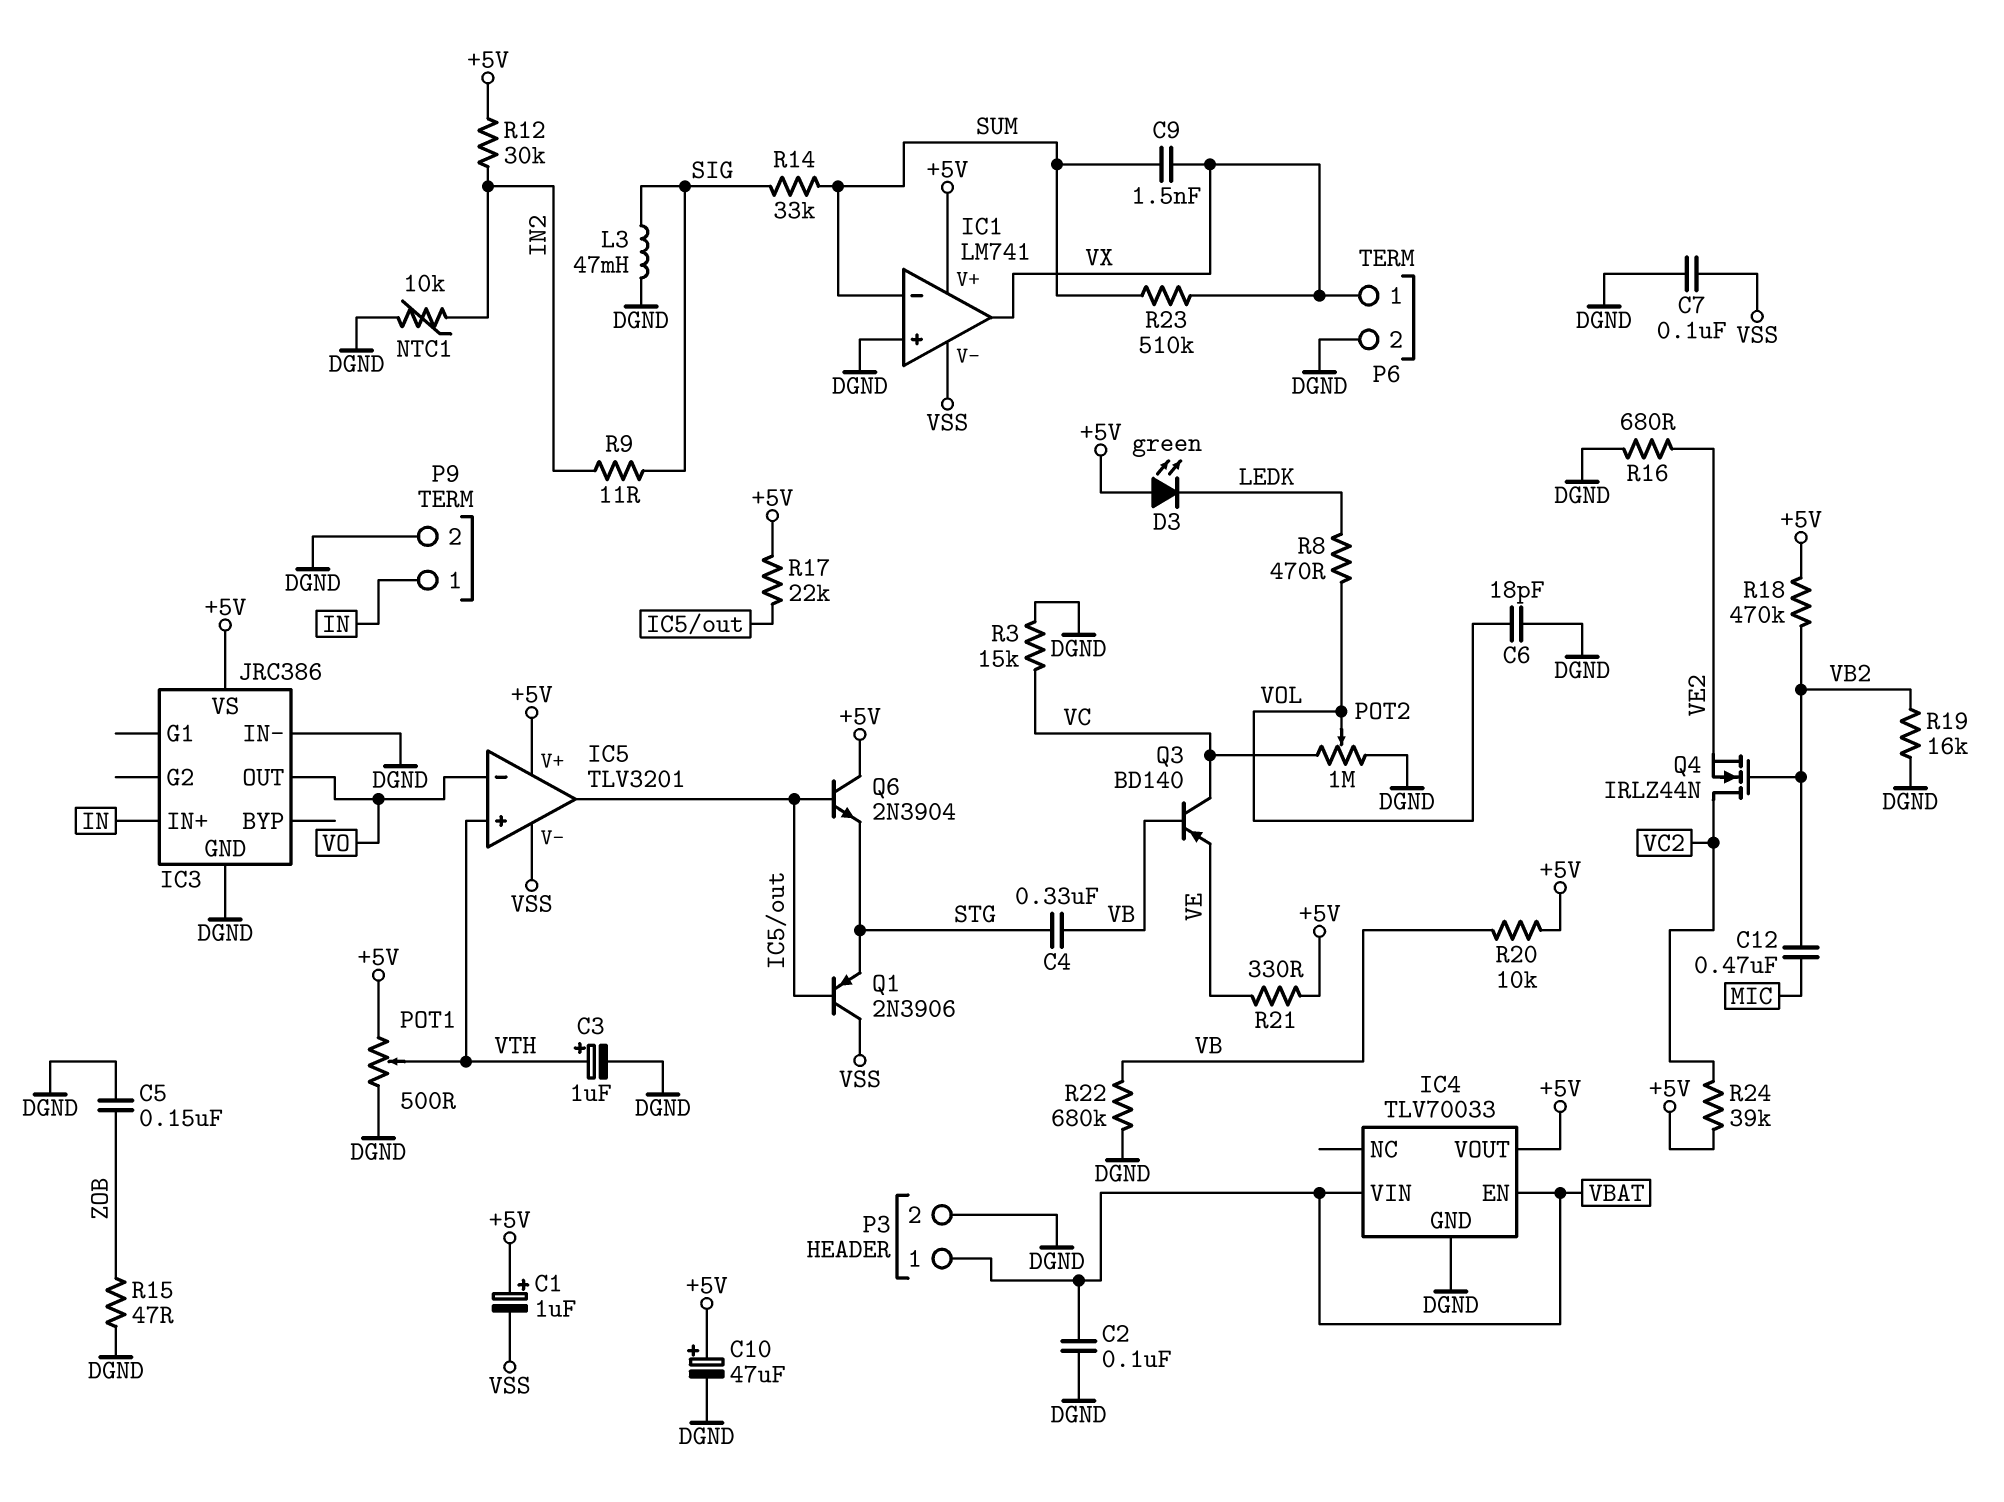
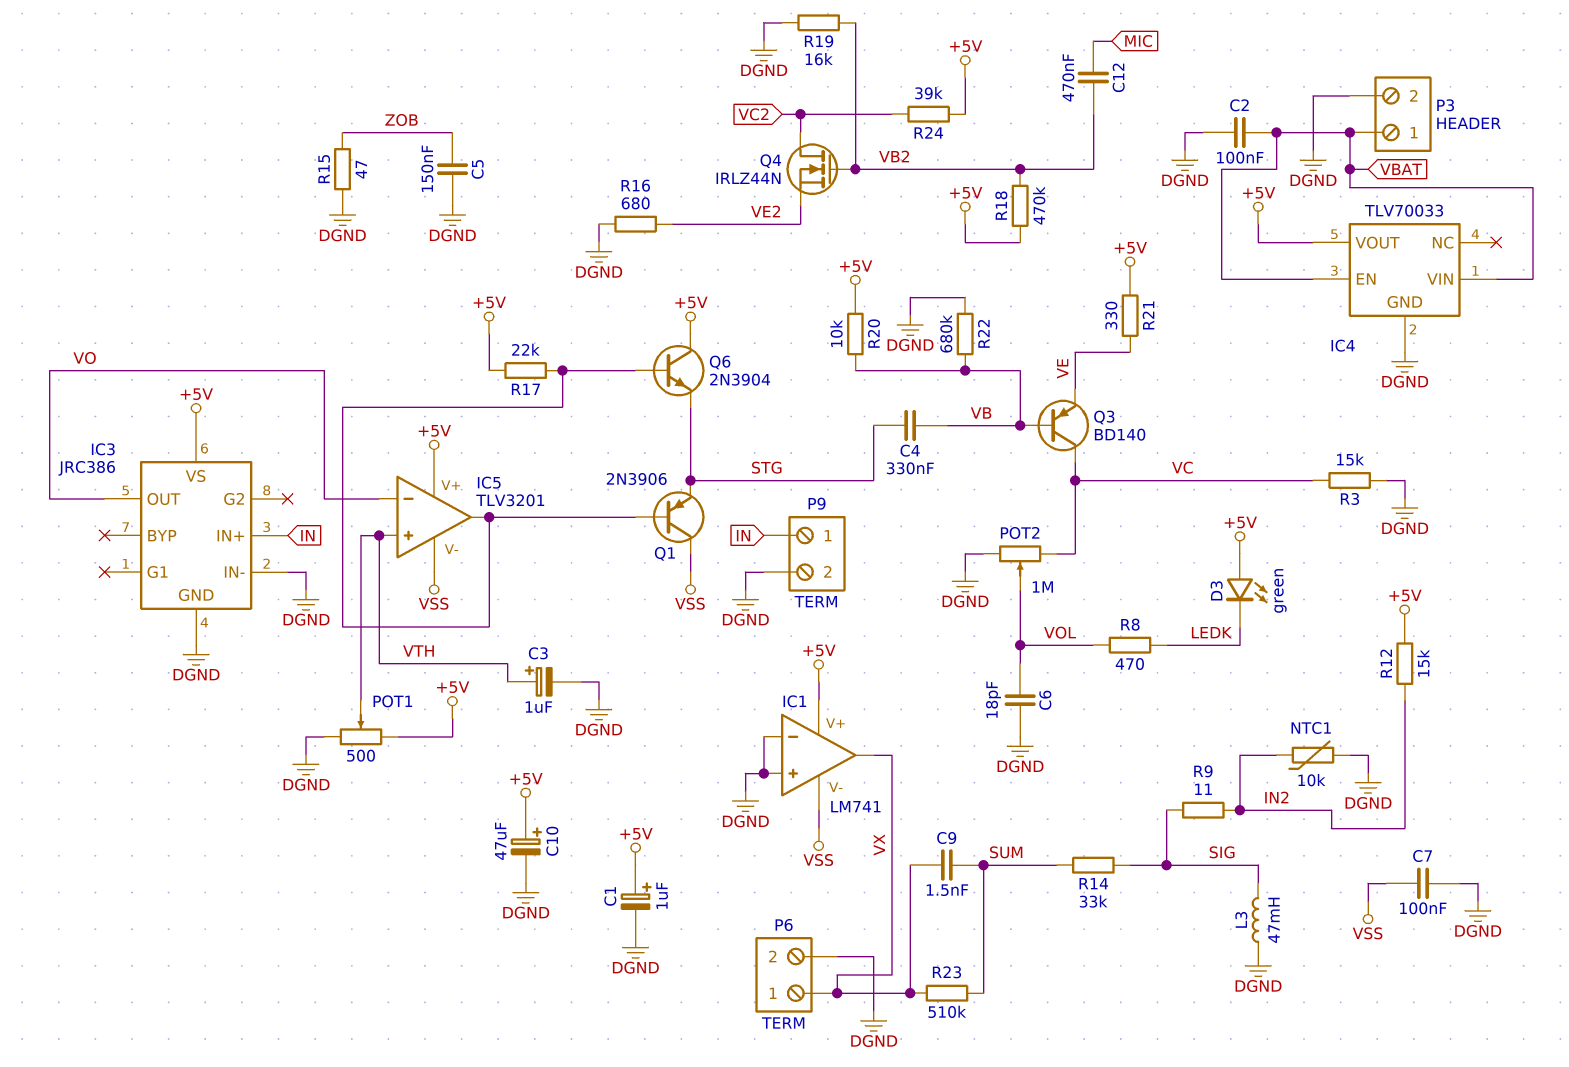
C1: 1uF (plus +5V, minus VSS) -> 1uF (plus +5V, minus DGND)
IC1 pin in-: SUM -> DGND
R12: 30k (+5V, IN2) -> 15k (+5V, IN2)

